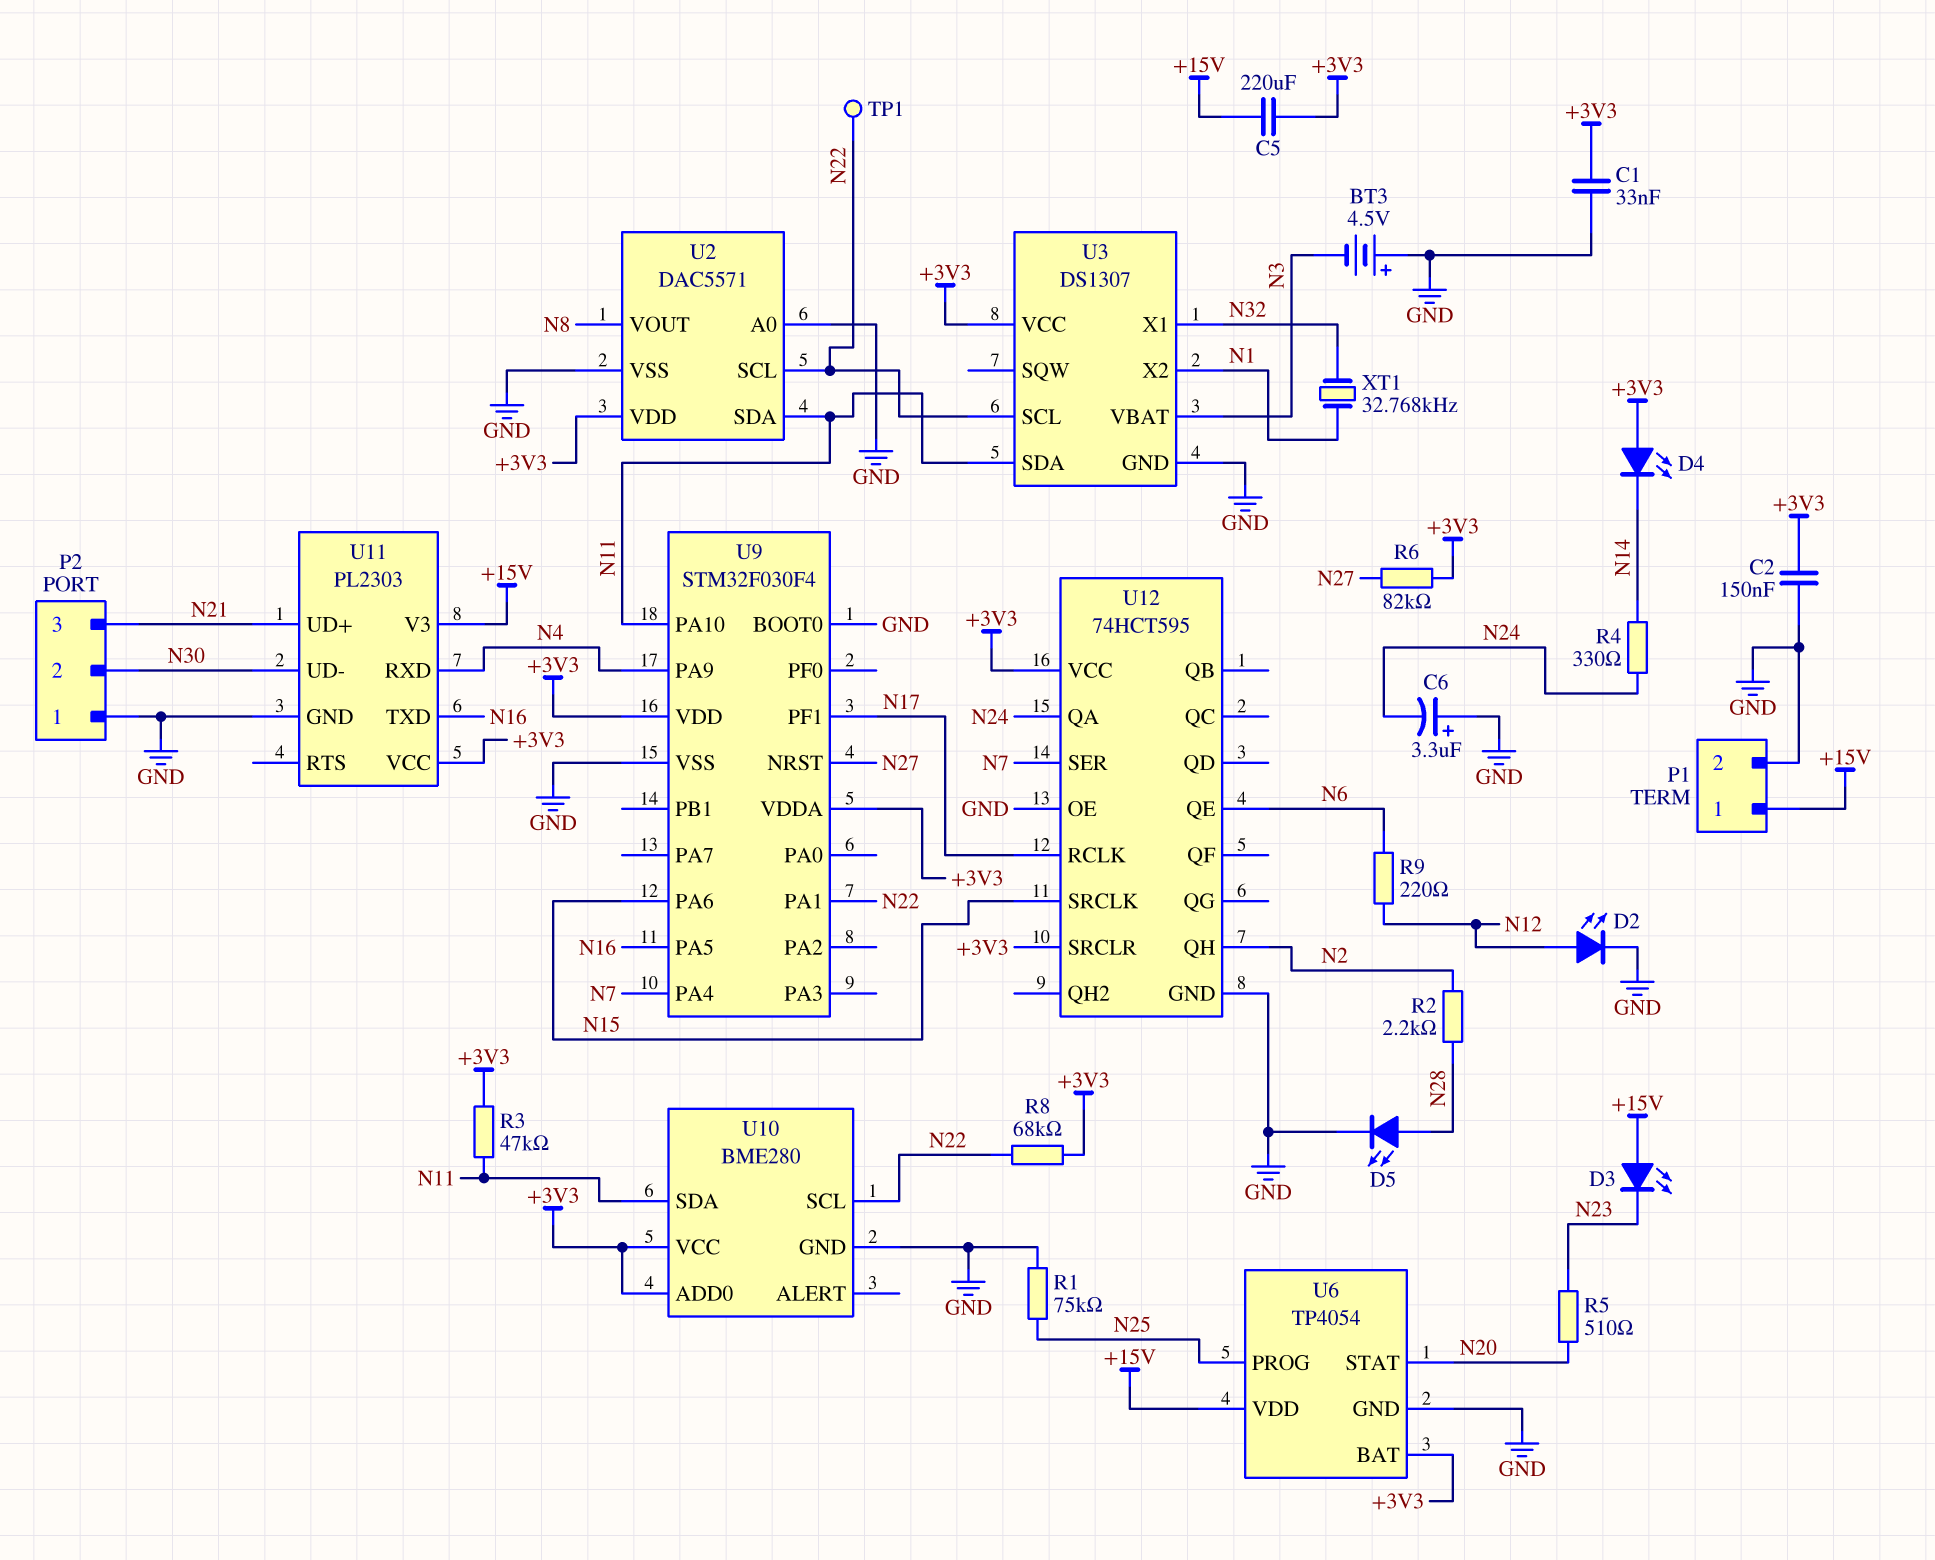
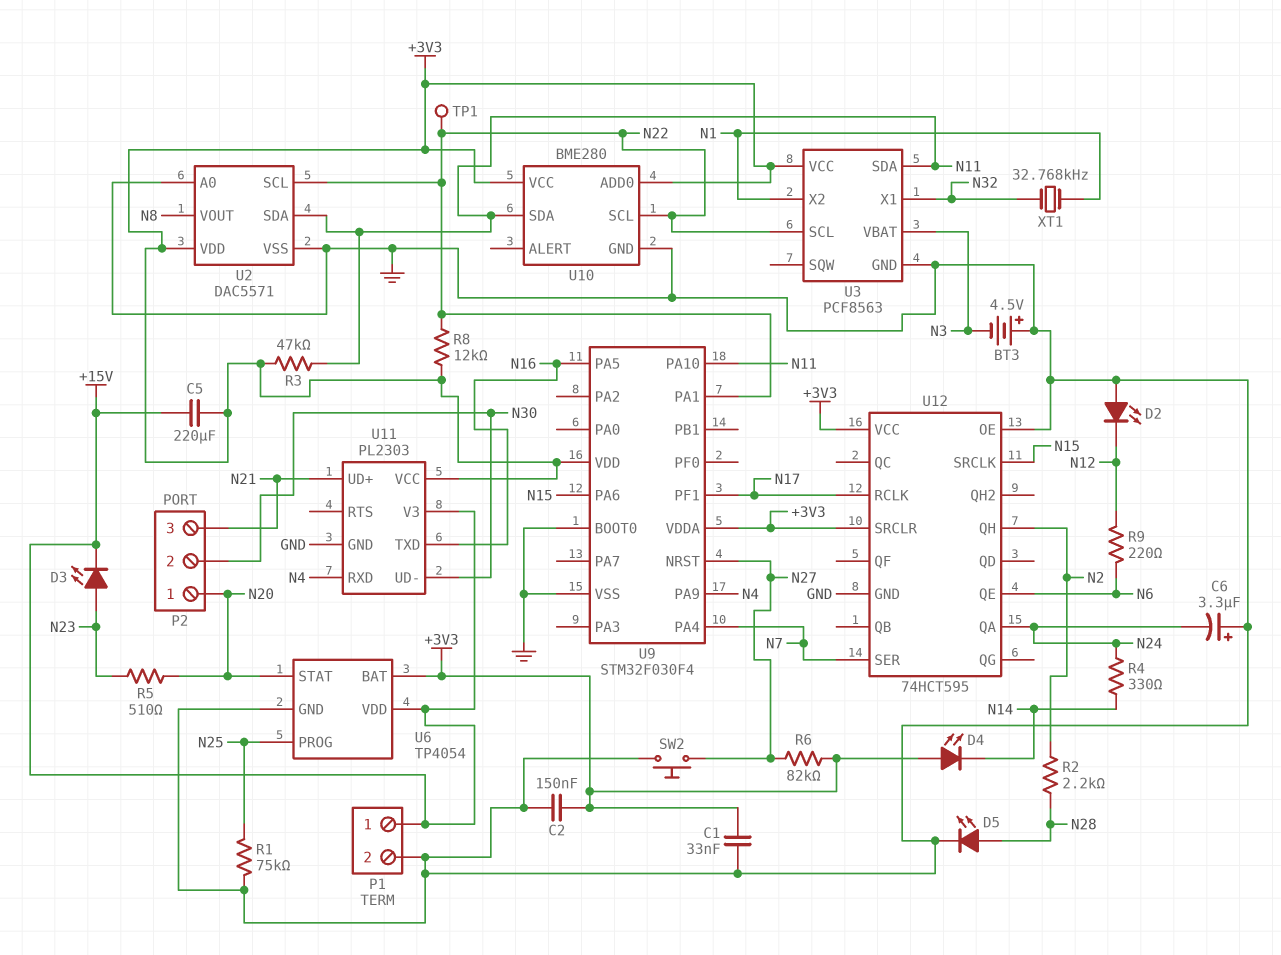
D2: LED (A N12, K GND) -> LED (A GND, K N12)
D3: LED (A +15V, K N23) -> LED (A N23, K +15V)
P2 pin 1: GND -> N20
R8: 68k (+3V3, N22) -> 12k (+3V3, N22)
SW2: none -> button (GND, N27)
U3: DS1307 -> PCF8563

